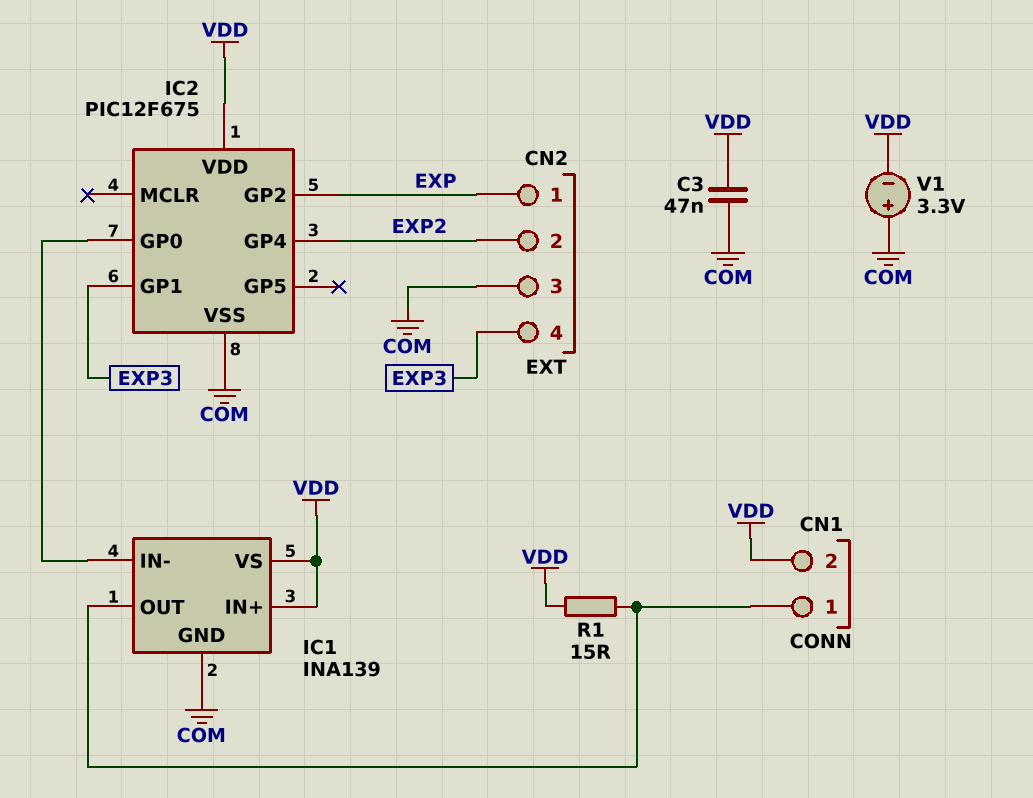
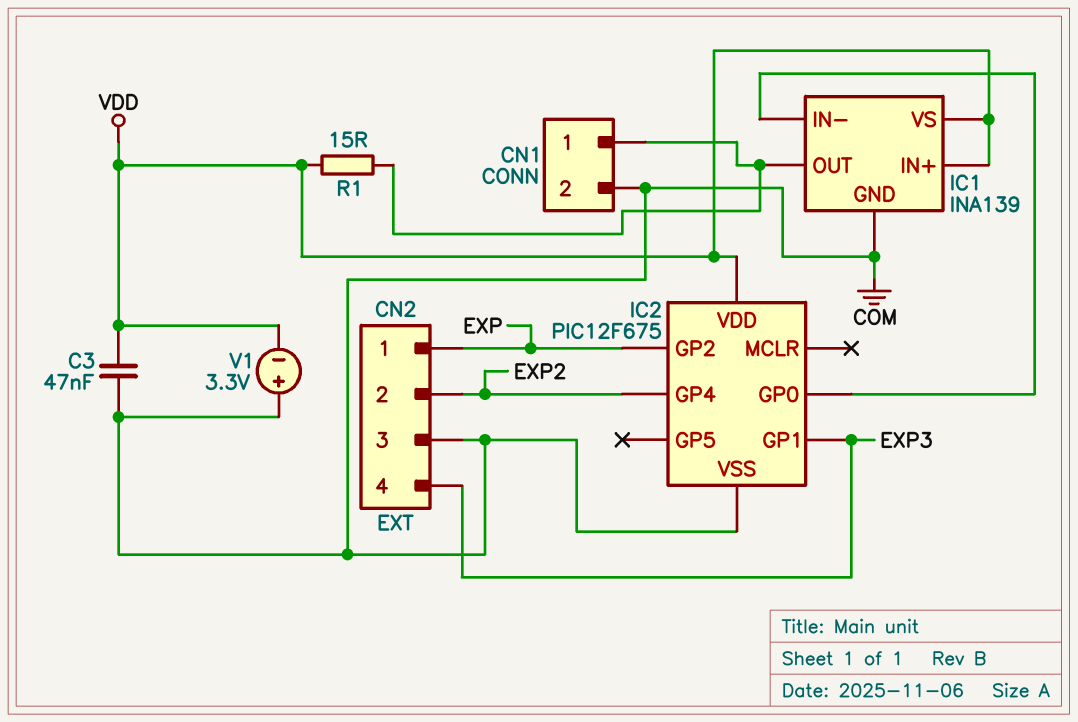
CN1 pin 2: VDD -> COM

